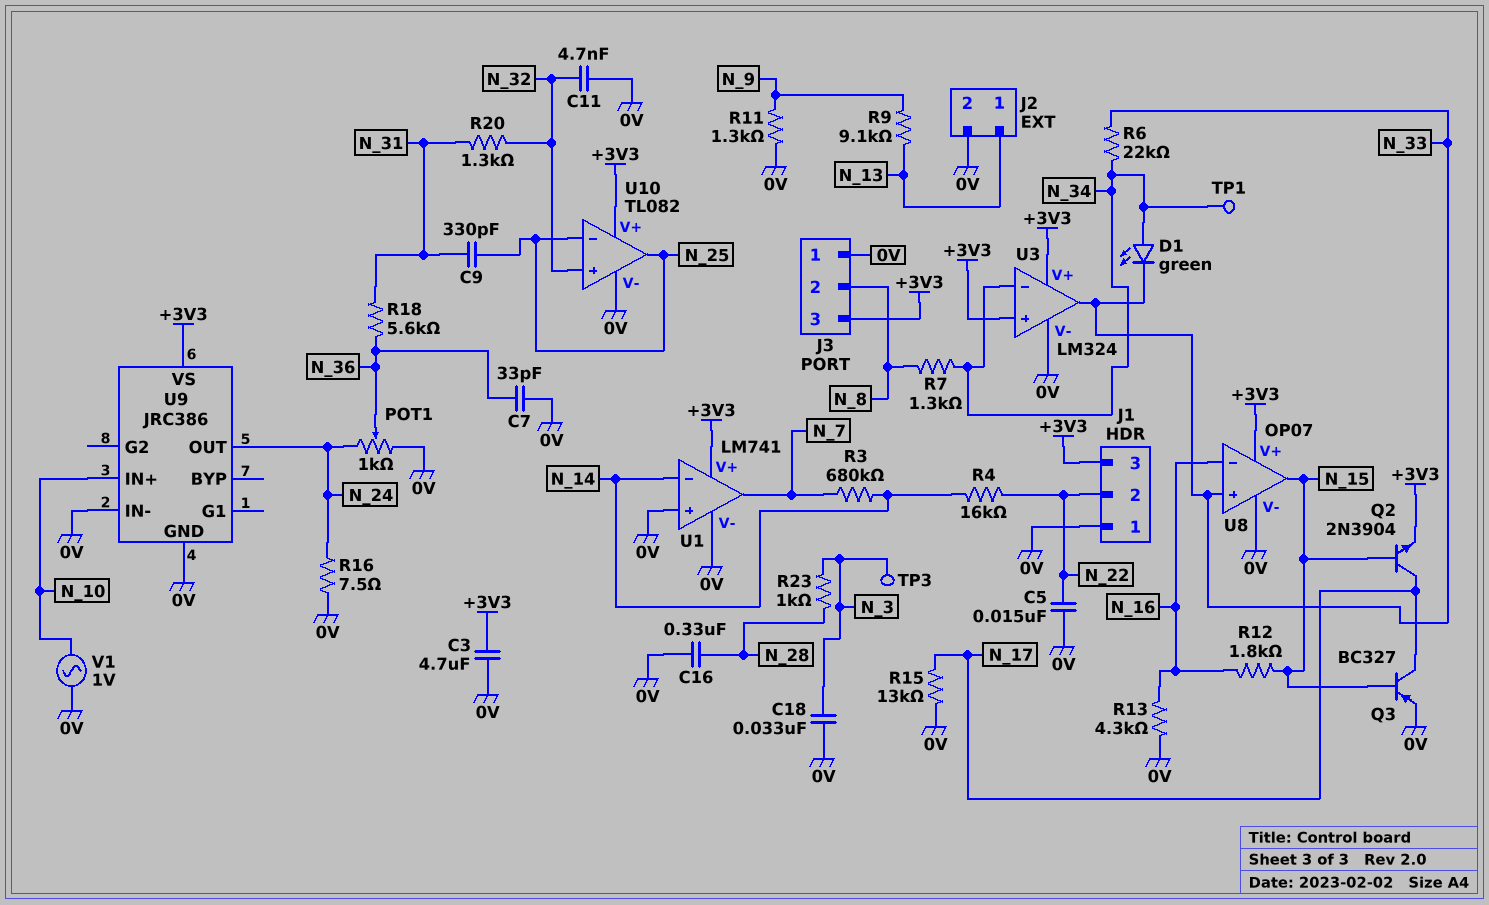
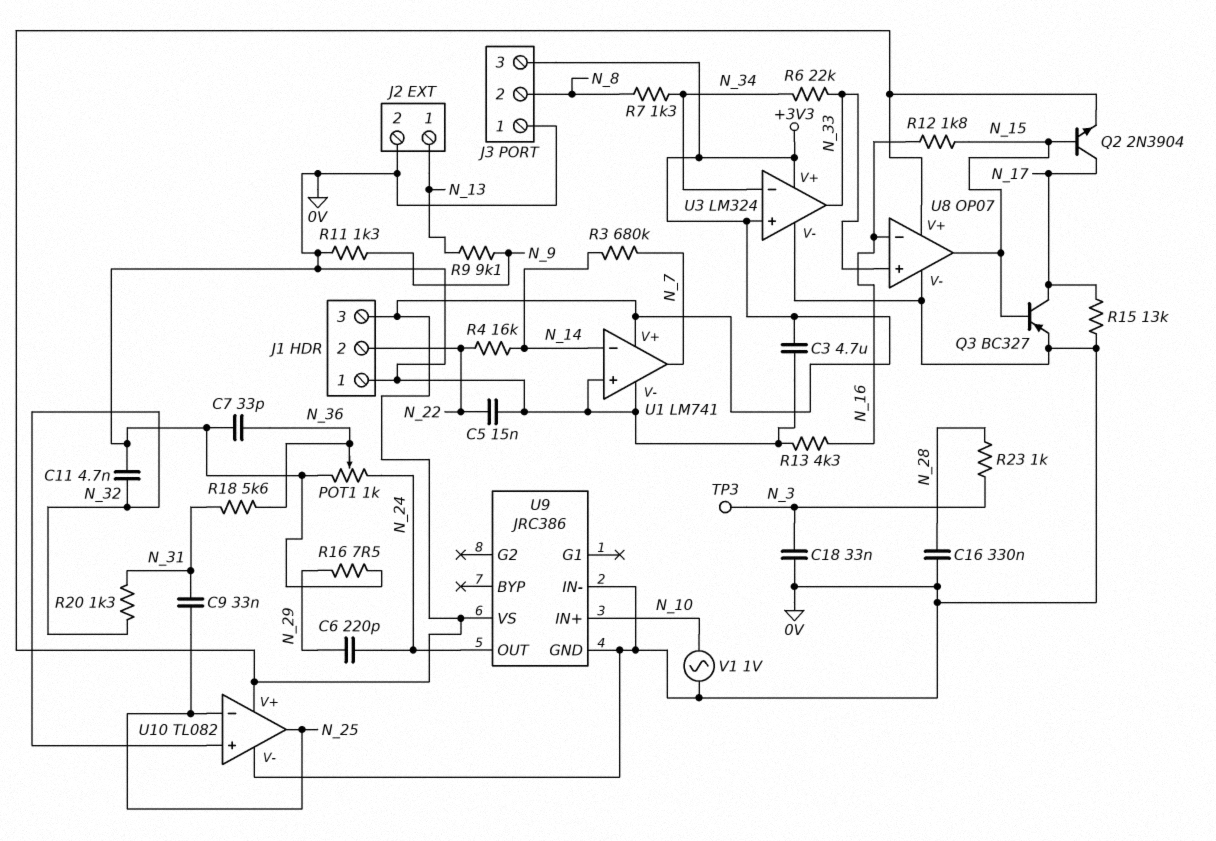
C6: none -> 220pF (N_24, N_29)
C9: 330pF (N_25, N_31) -> 33nF (N_25, N_31)
D1: LED green (A N_34, K N_33) -> none
R16: 7.5 (0V, N_24) -> 7.5 (0V, N_29)
TP1: test point (N_34) -> none

